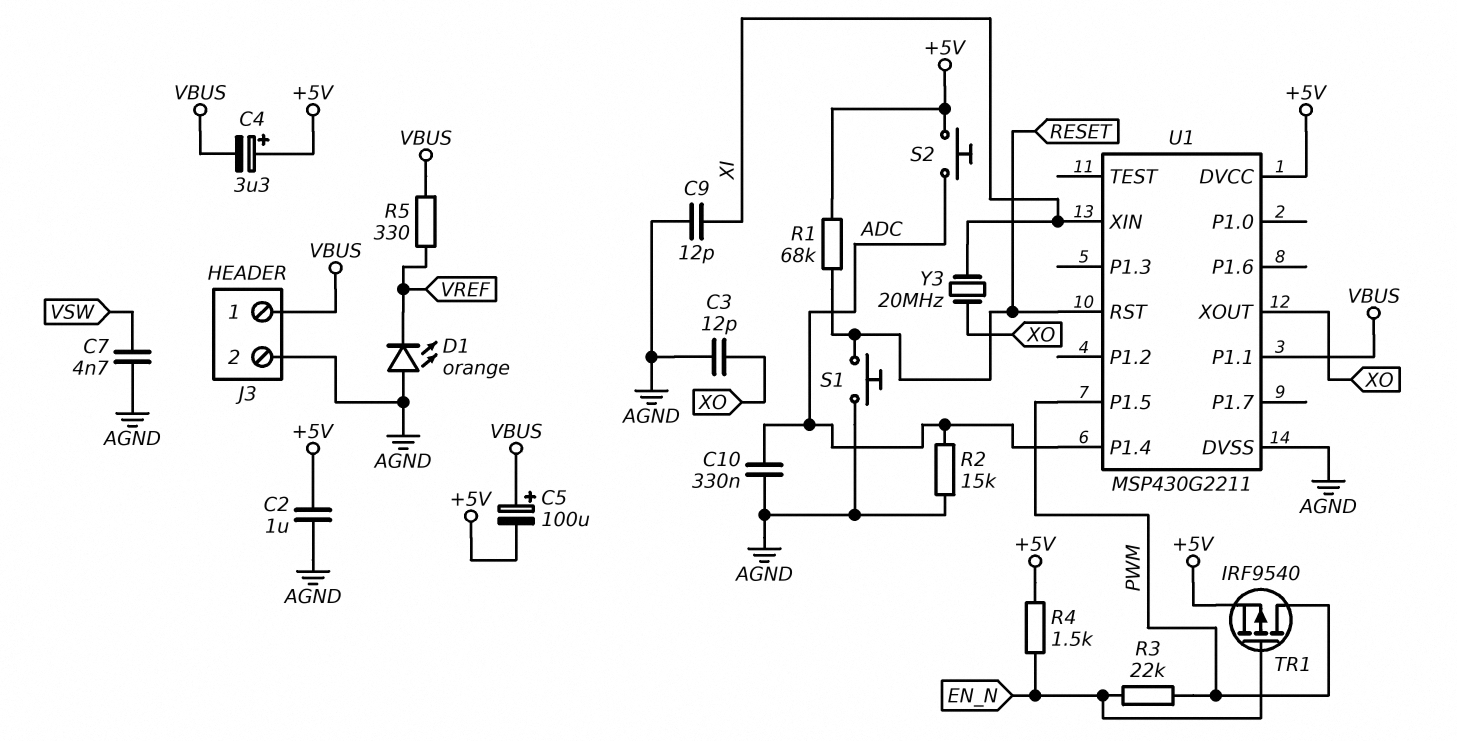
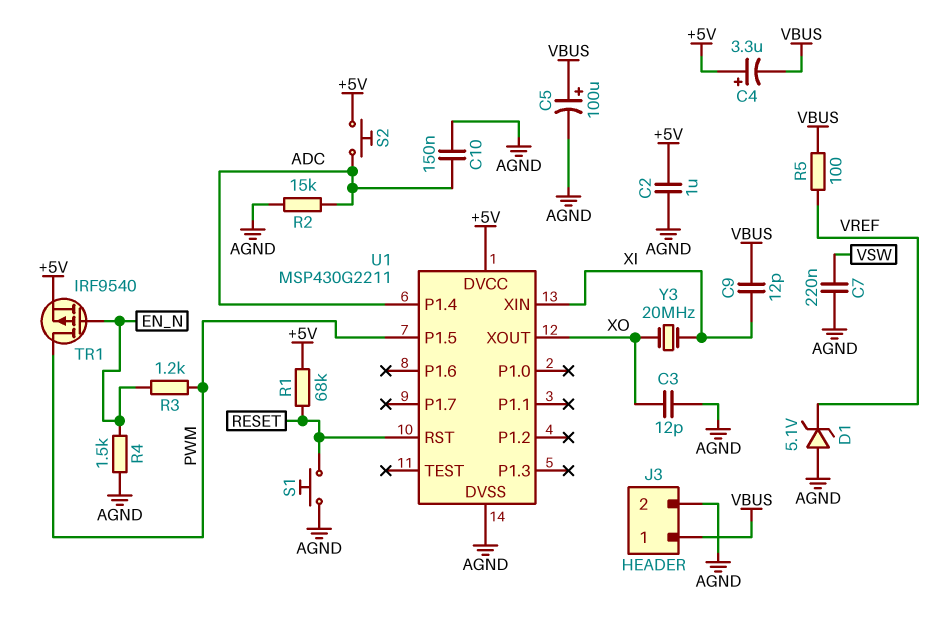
C5: 100uF (plus VBUS, minus +5V) -> 100uF (plus VBUS, minus AGND)
C7: 4.7nF (AGND, VSW) -> 220nF (AGND, VSW)
C9: 12pF (AGND, XI) -> 12pF (VBUS, XI)
C10: 330nF (ADC, AGND) -> 150nF (ADC, AGND)
D1: LED orange (A AGND, K VREF) -> zener 5.1V (A AGND, K VREF)
R3: 22k (EN_N, PWM) -> 1.2k (EN_N, PWM)
R4: 1.5k (+5V, EN_N) -> 1.5k (AGND, EN_N)
R5: 330 (VBUS, VREF) -> 100 (VBUS, VREF)
U1 pin P1.1: VBUS -> none

